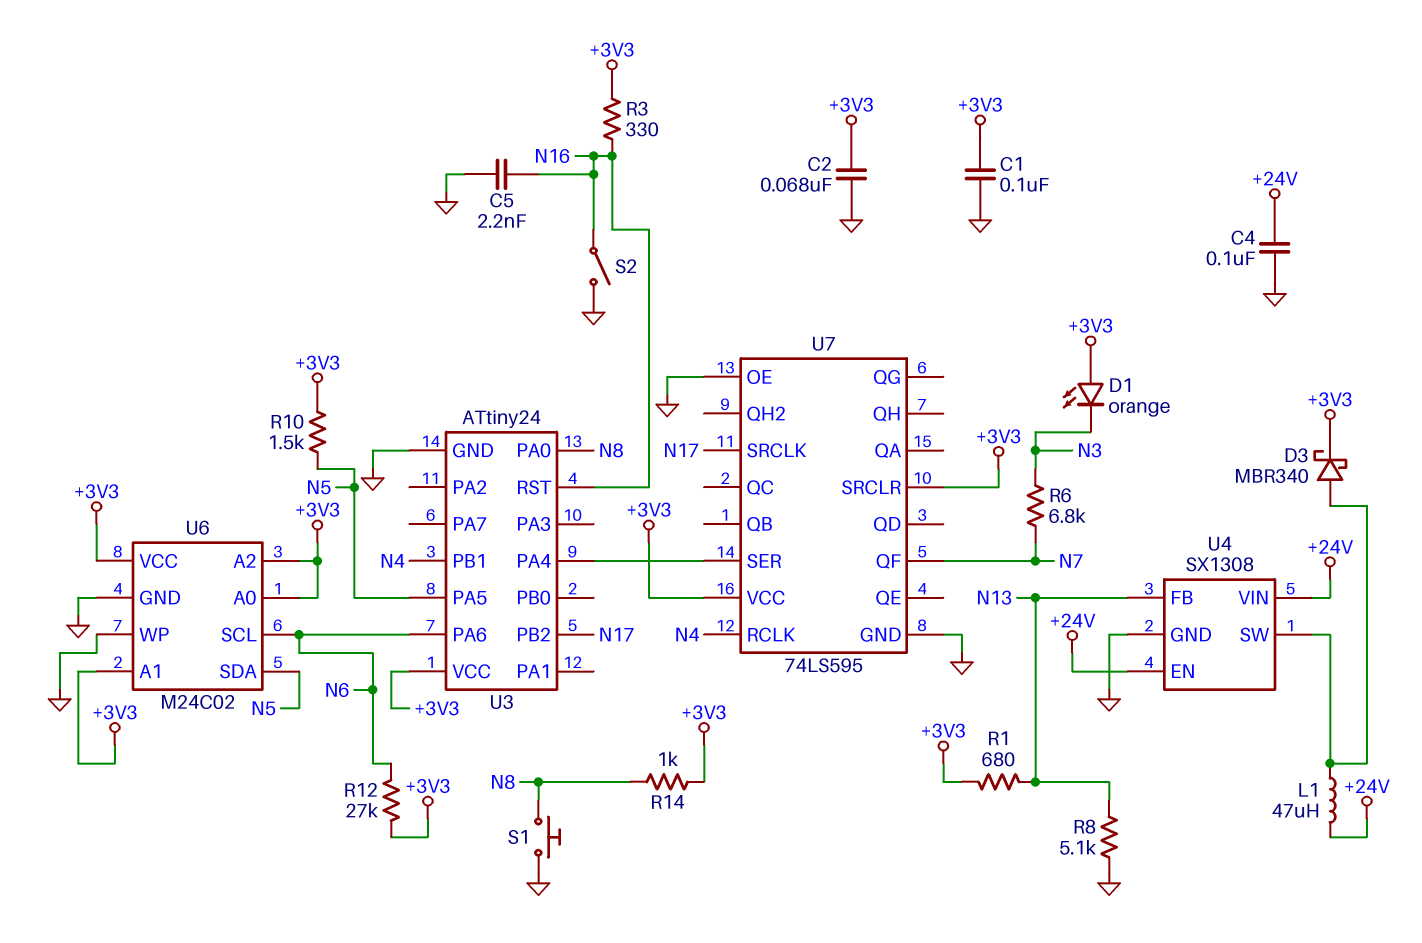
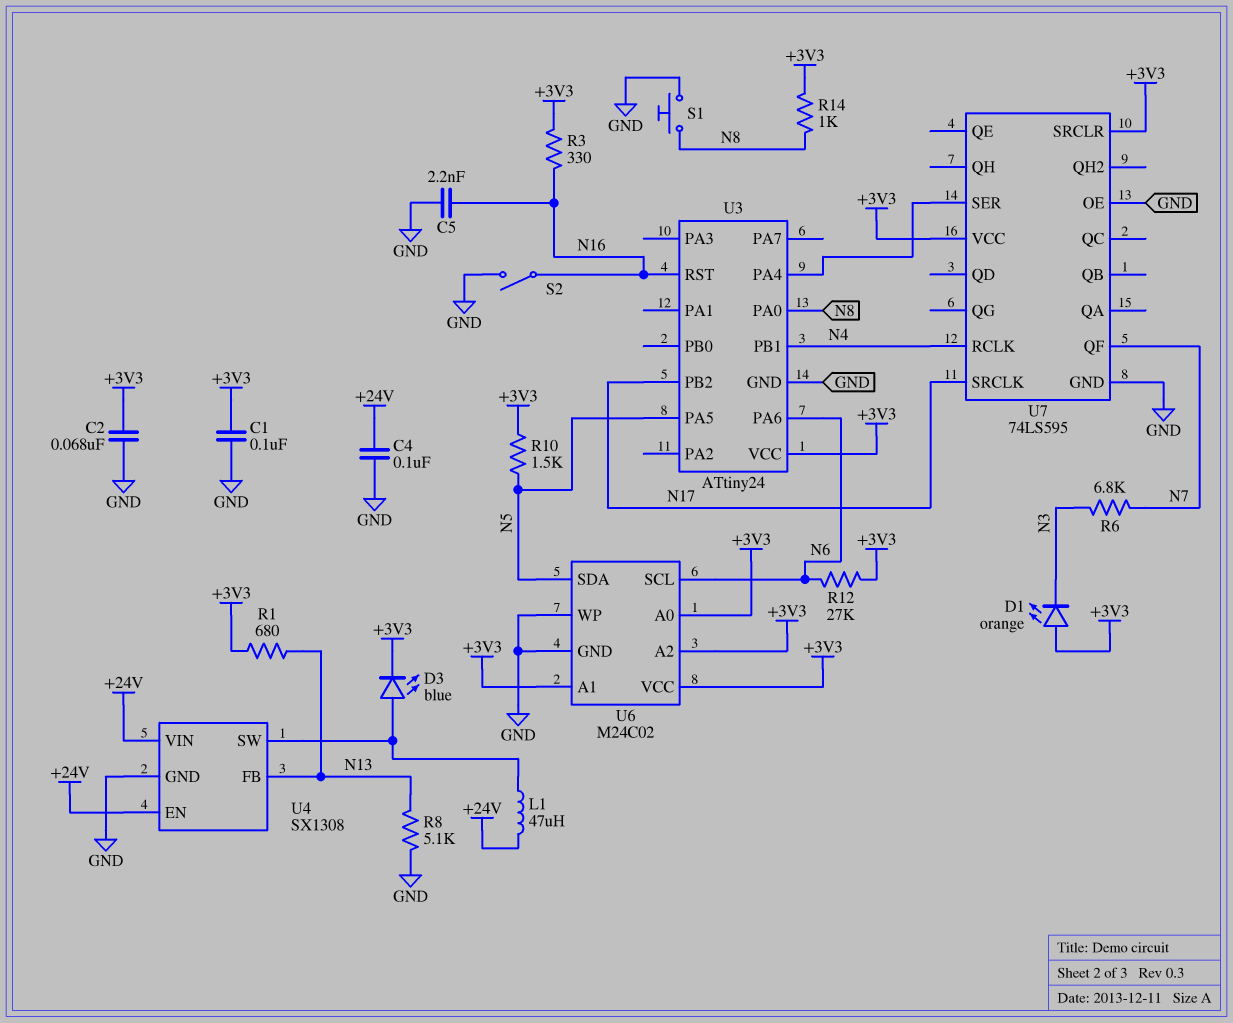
D3: schottky MBR340 (A U4/SW, K +3V3) -> LED blue (A U4/SW, K +3V3)

